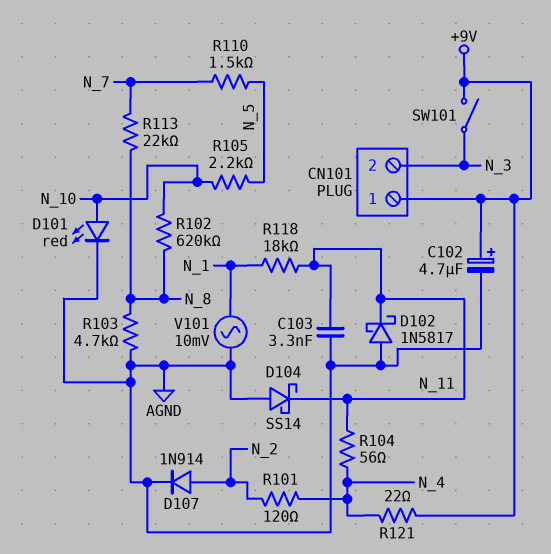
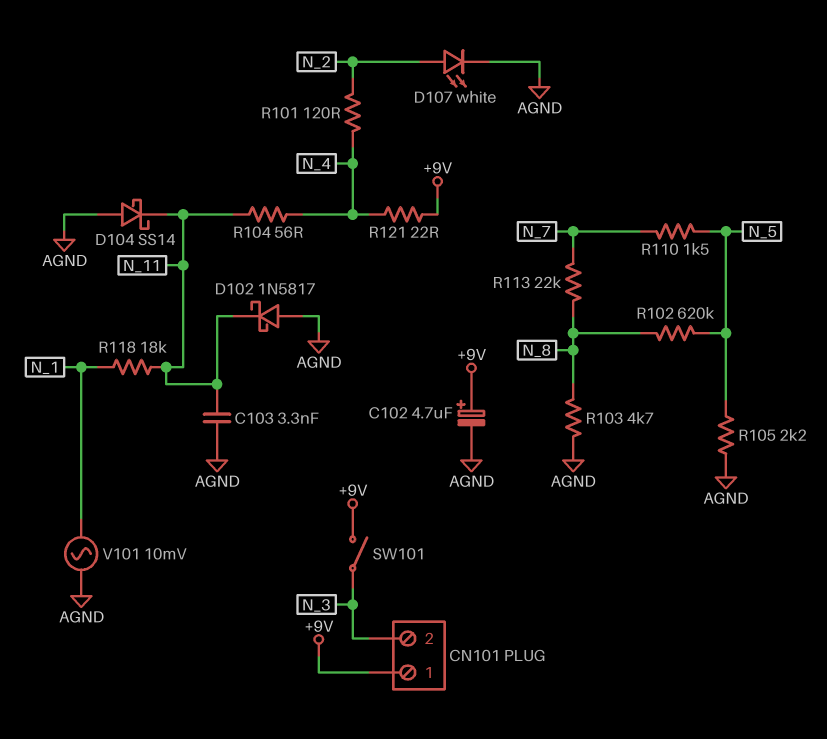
D101: LED red (A N_10, K AGND) -> none
D107: diode 1N914 (A N_2, K AGND) -> LED white (A N_2, K AGND)
R102: 620k (N_8, N_10) -> 620k (N_5, N_8)
R105: 2.2k (N_5, N_10) -> 2.2k (AGND, N_5)

